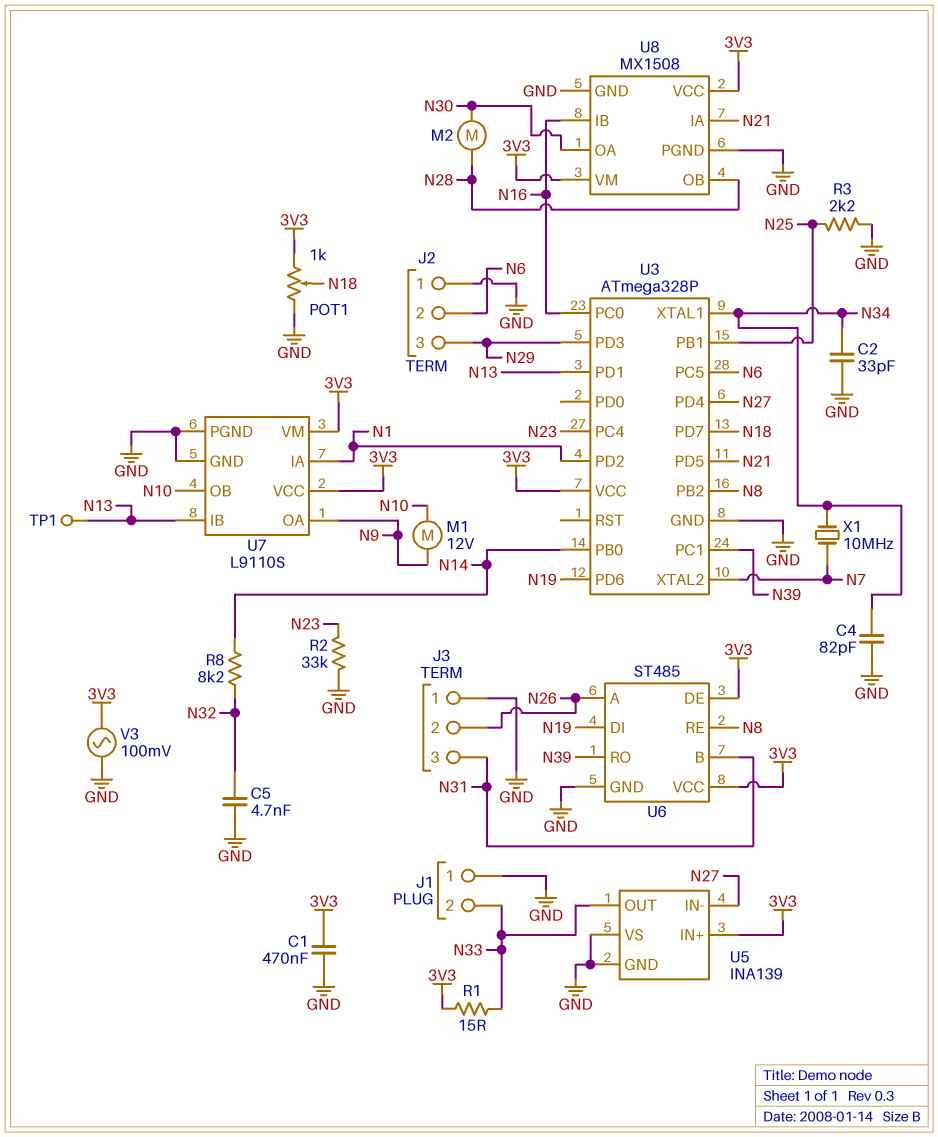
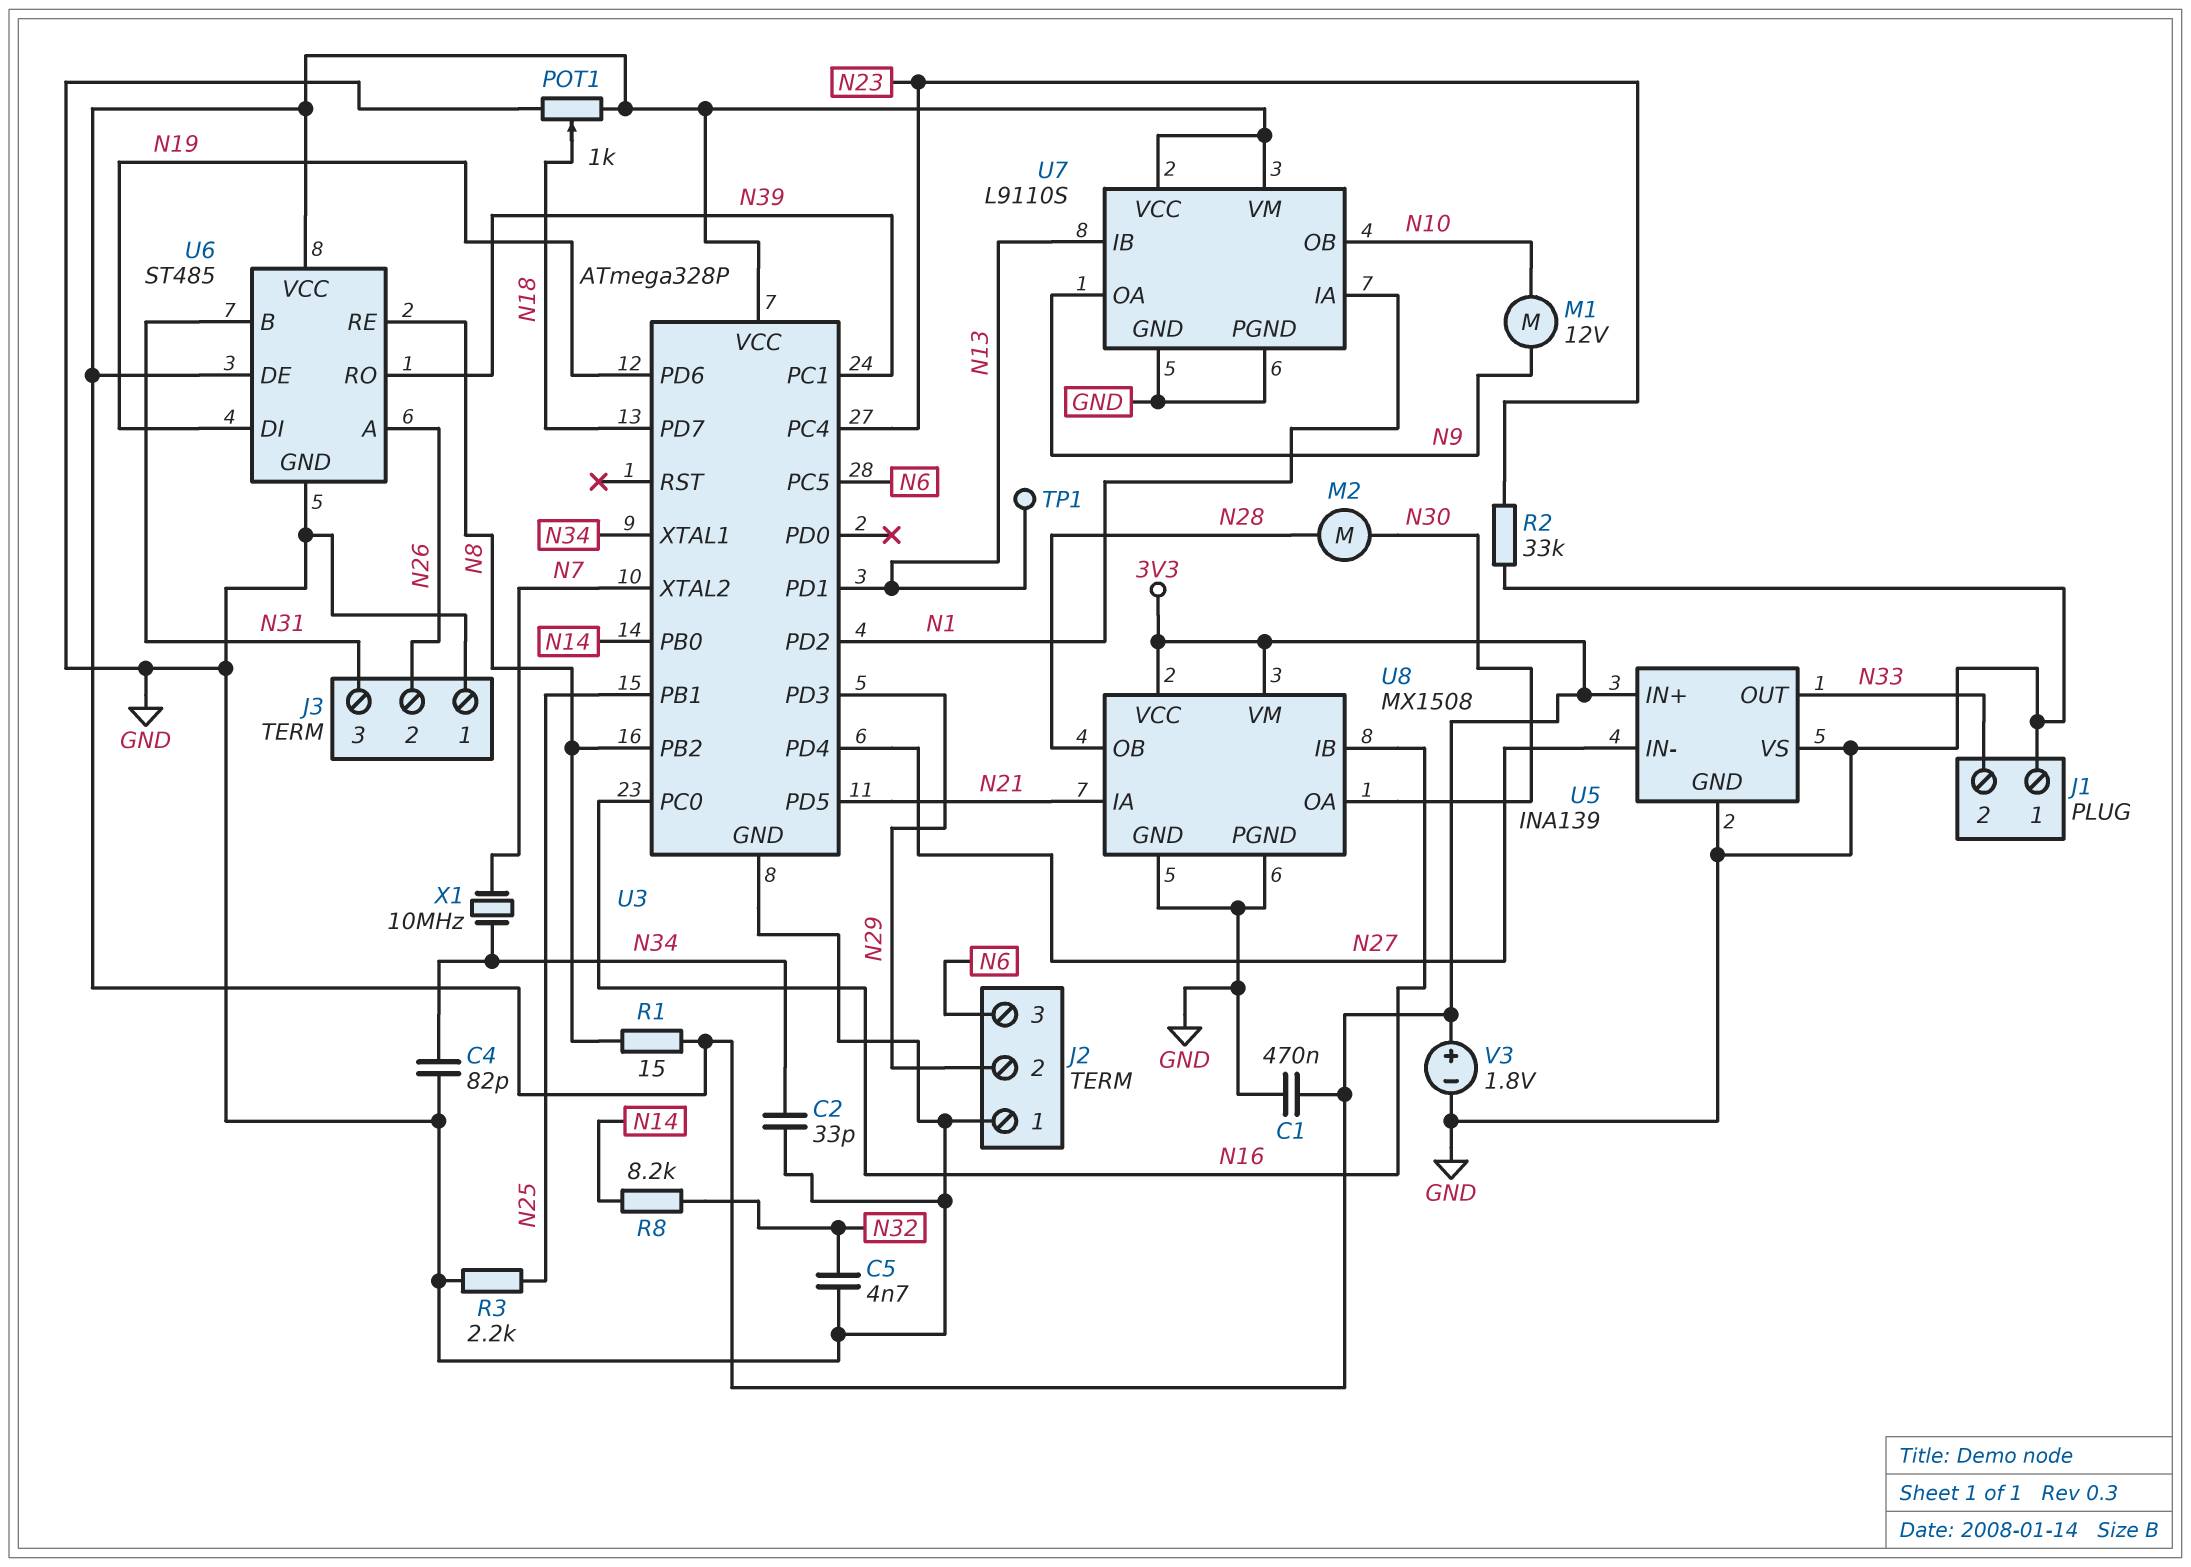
J2 pin 2: N6 -> N29
J2 pin 3: N29 -> N6
R1: 15 (3V3, N33) -> 15 (3V3, N8)
V3: AC 100mV (3V3, GND) -> 1.8V (plus 3V3, minus GND)

